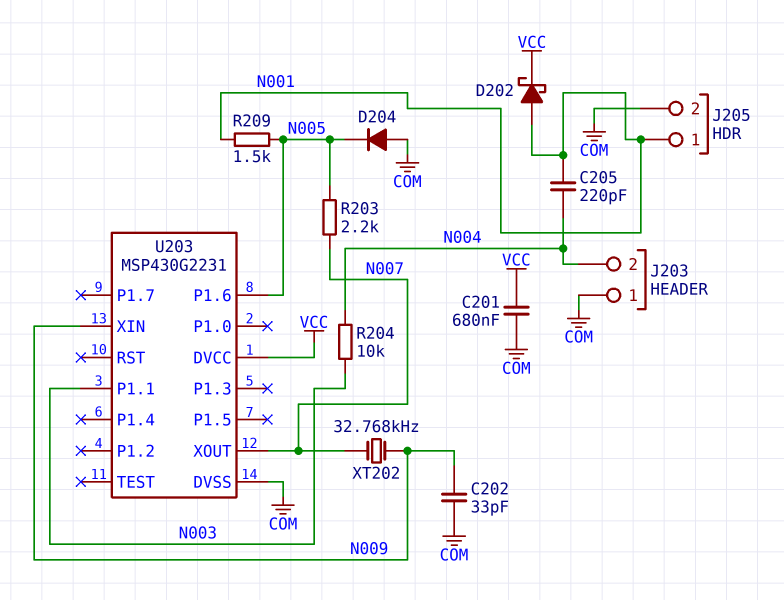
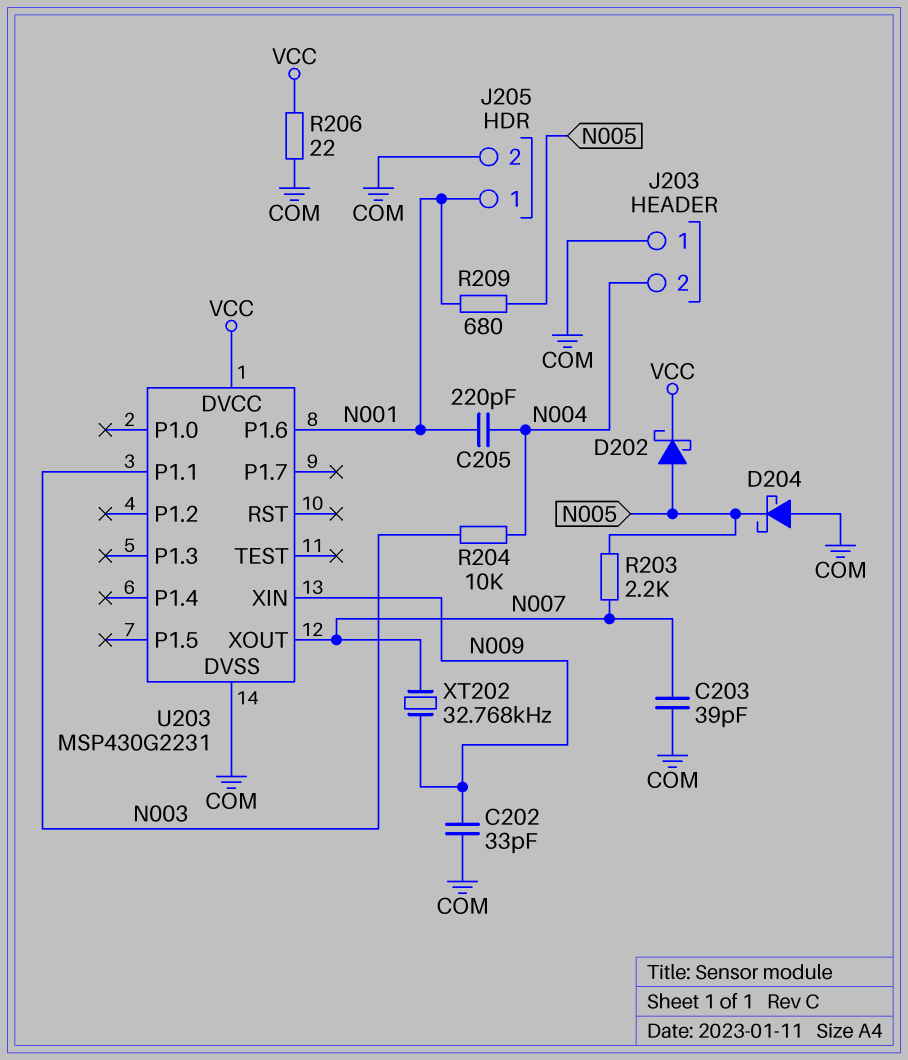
C201: 680nF (COM, VCC) -> none
C203: none -> 39pF (COM, N007)
D202: schottky (A N001, K VCC) -> schottky (A N005, K VCC)
D204: diode (A COM, K N005) -> schottky (A COM, K N005)
R206: none -> 22 (COM, VCC)
R209: 1.5k (N001, N005) -> 680 (N001, N005)
U203 pin P1.6: N005 -> N001

